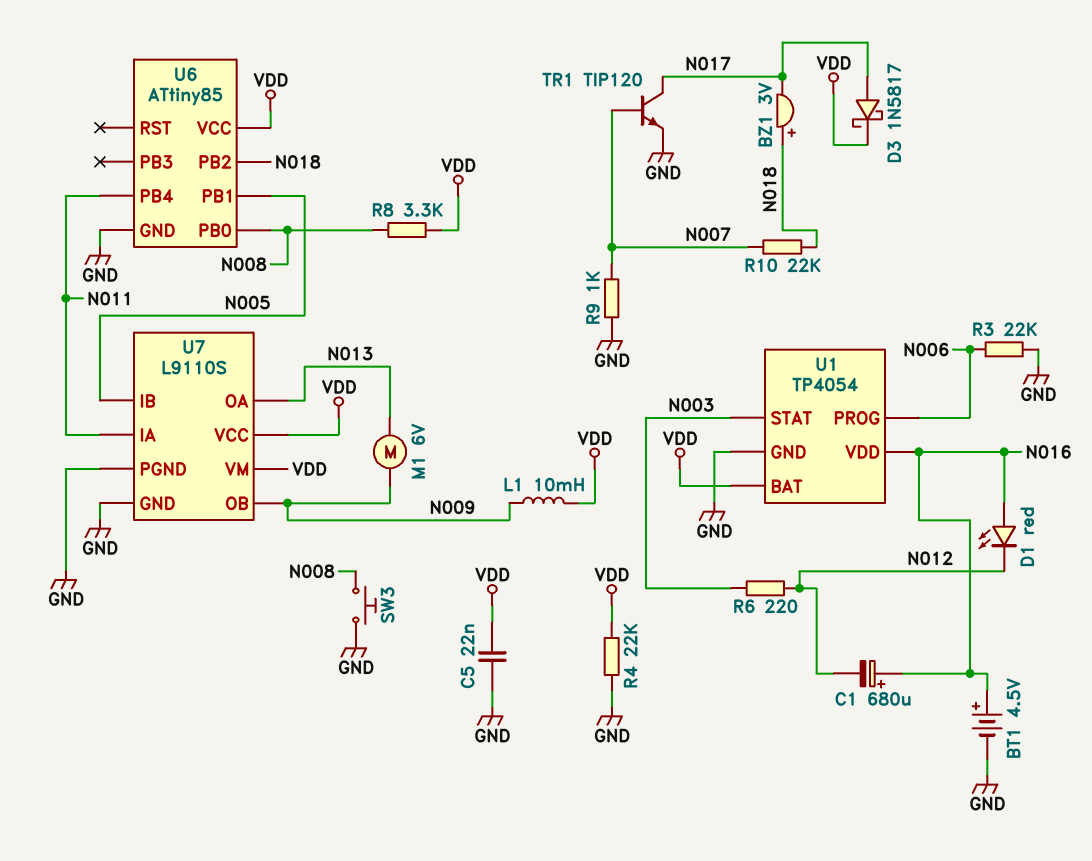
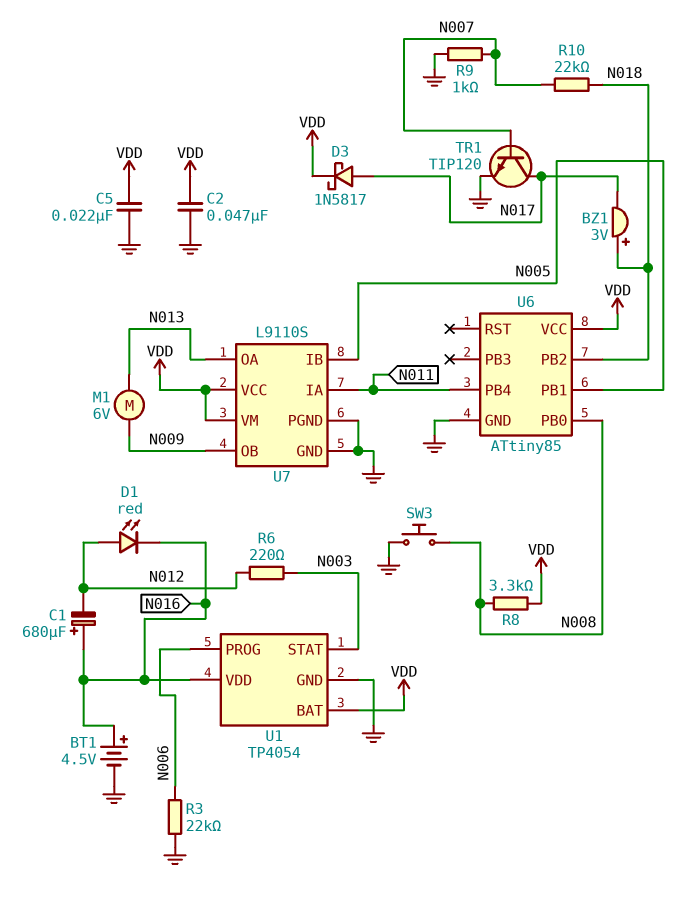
C2: none -> 47nF (GND, VDD)
D1: LED red (A N016, K N012) -> LED red (A N012, K N016)
L1: 10mH (N009, VDD) -> none
R4: 22k (GND, VDD) -> none

